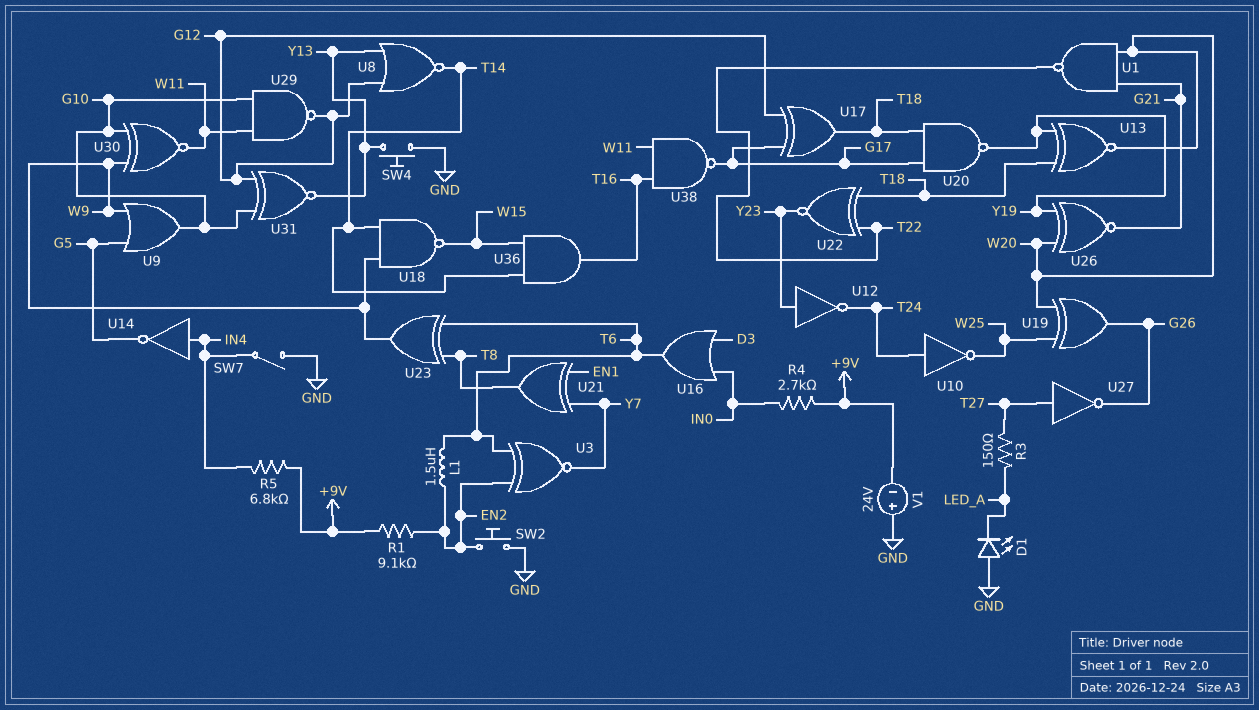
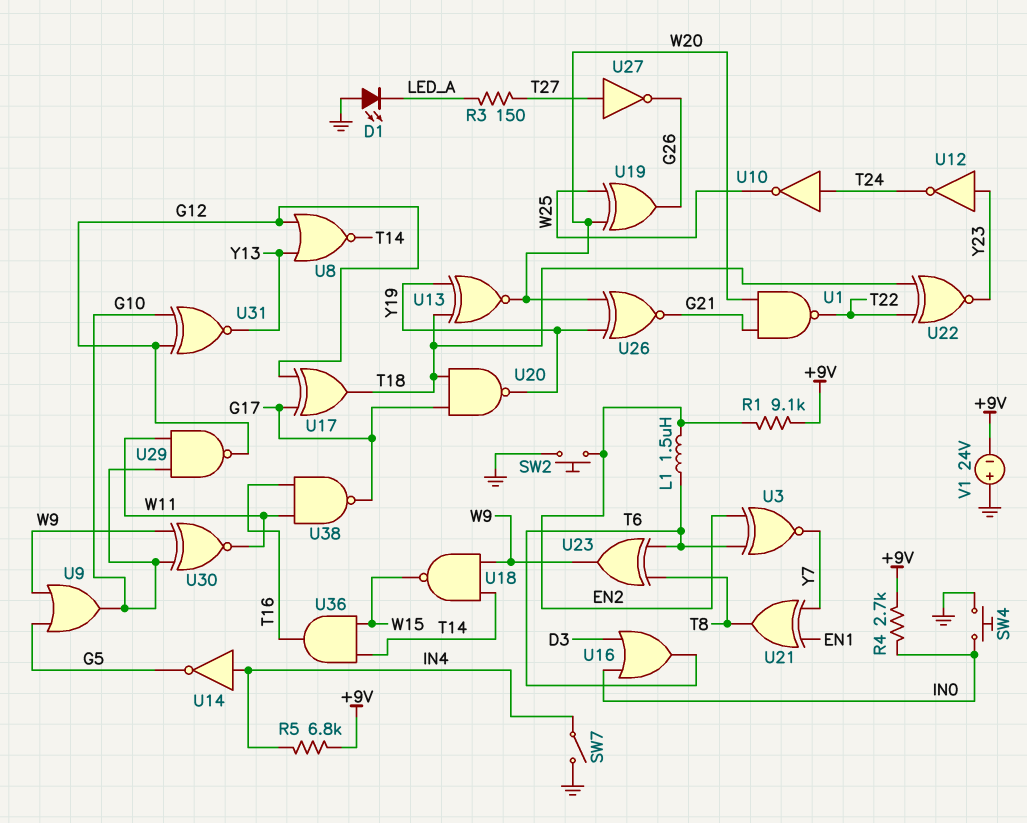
SW4: button (GND, Y13) -> button (GND, IN0)

